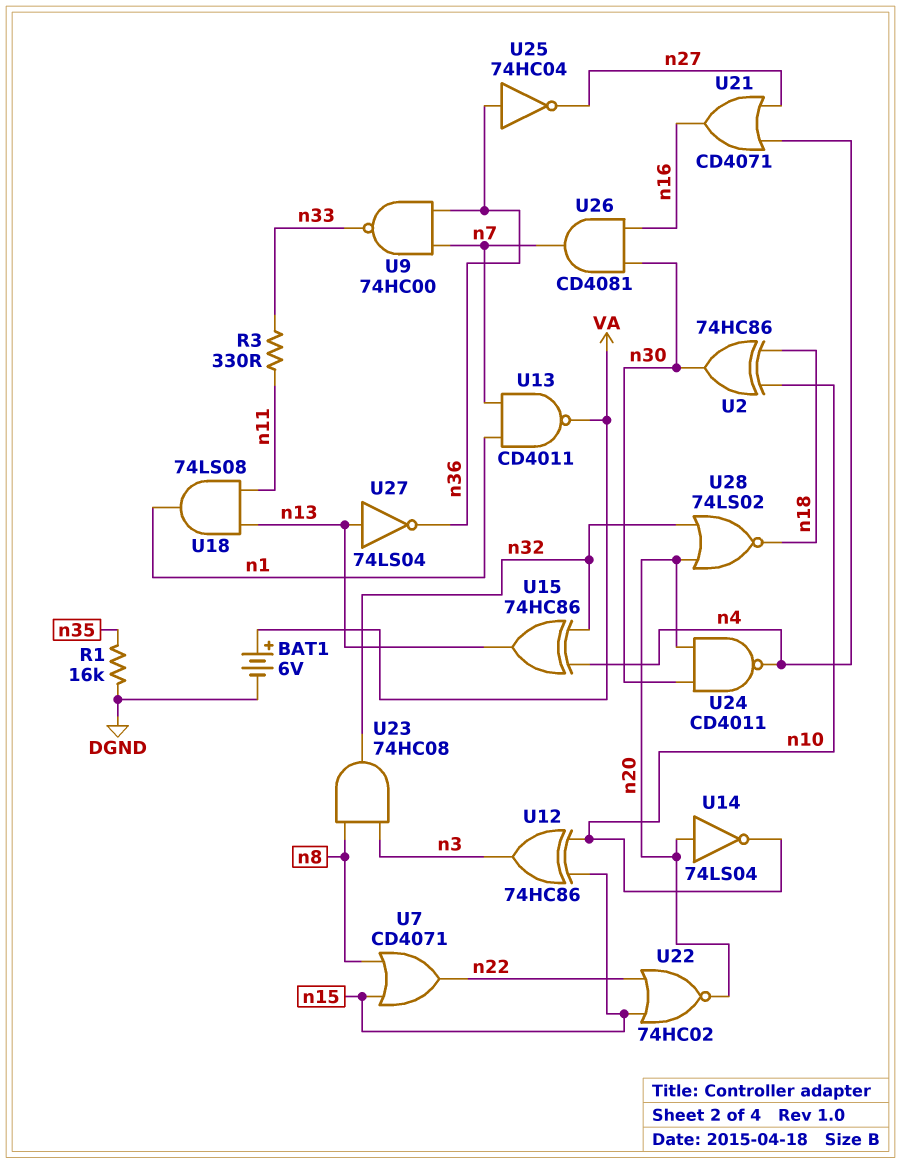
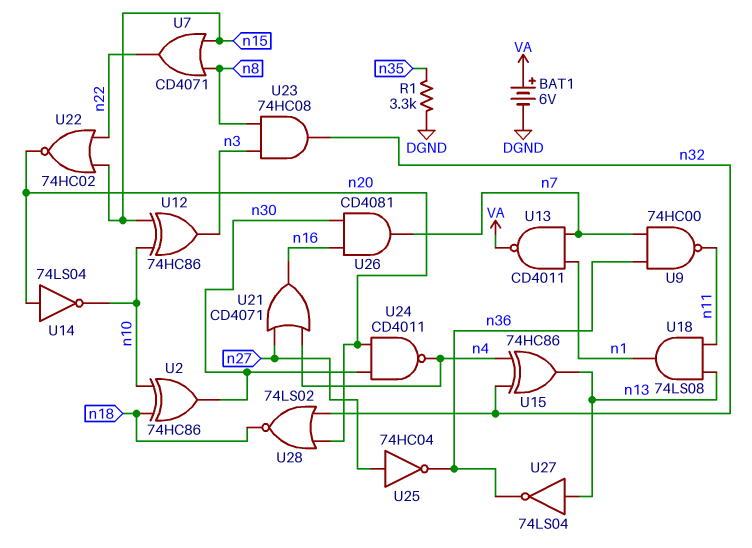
R1: 16k (DGND, n35) -> 3.3k (DGND, n35)
R3: 330 (n11, n33) -> none
U9: NAND 74HC00 (in n7, in n36, out n33) -> NAND 74HC00 (in n7, in n36, out n11)
U25: NOT 74HC04 (in n36, out n27) -> NOT 74HC04 (in n27, out n36)

